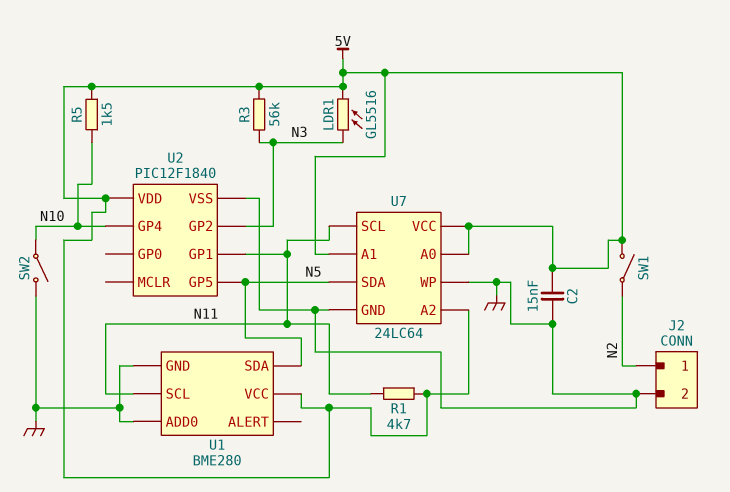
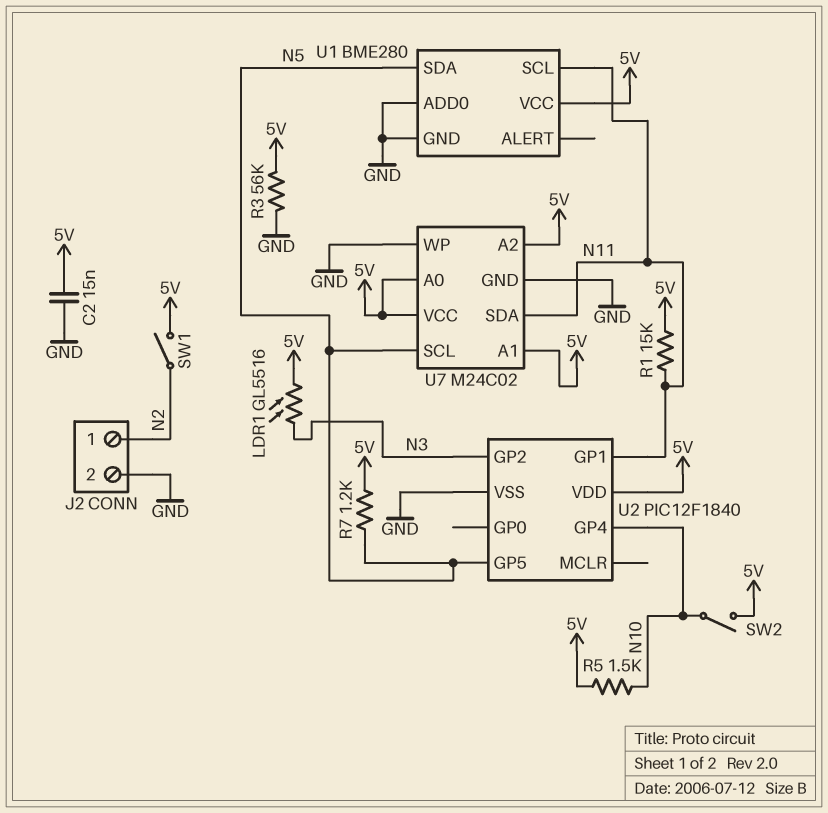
R1: 4.7k (5V, N11) -> 15k (5V, N11)
R3: 56k (5V, N3) -> 56k (5V, GND)
R7: none -> 1.2k (5V, N5)
SW2: switch (GND, N10) -> switch (5V, N10)
U7: 24LC64 -> M24C02
U7 pin SCL: N11 -> N5
U7 pin SDA: N5 -> N11

